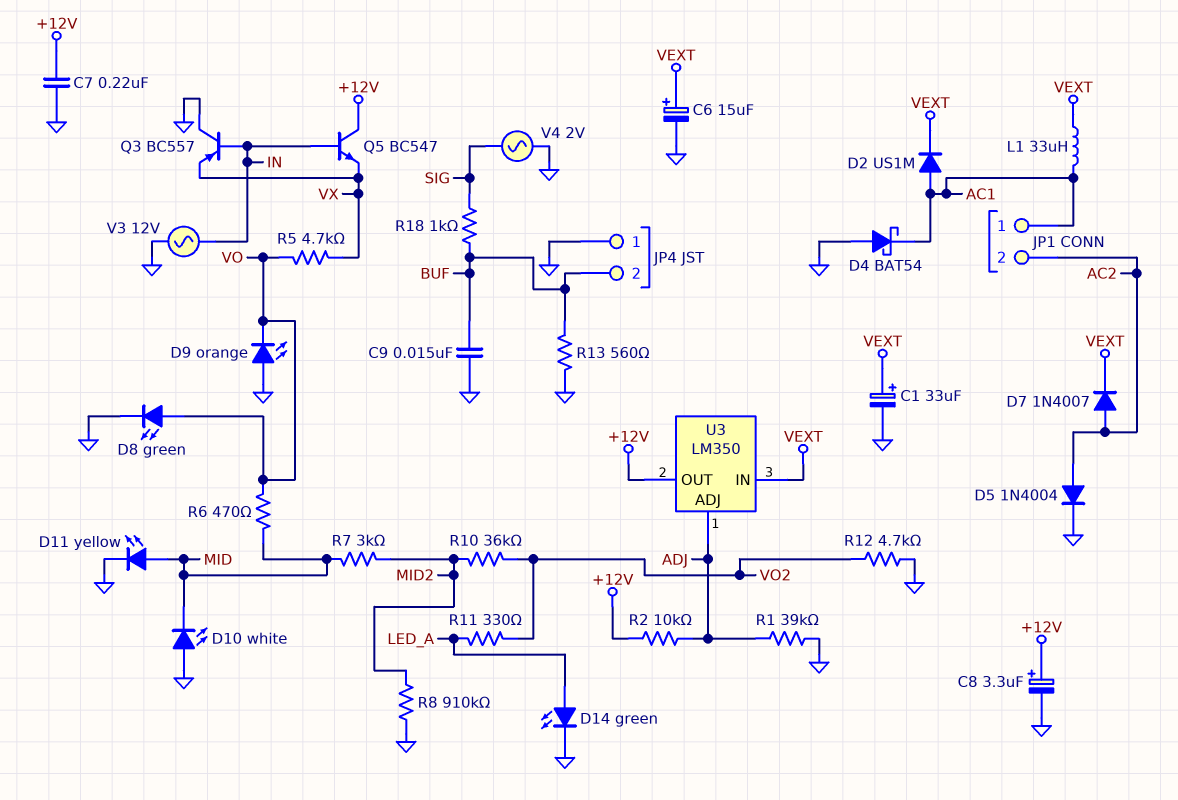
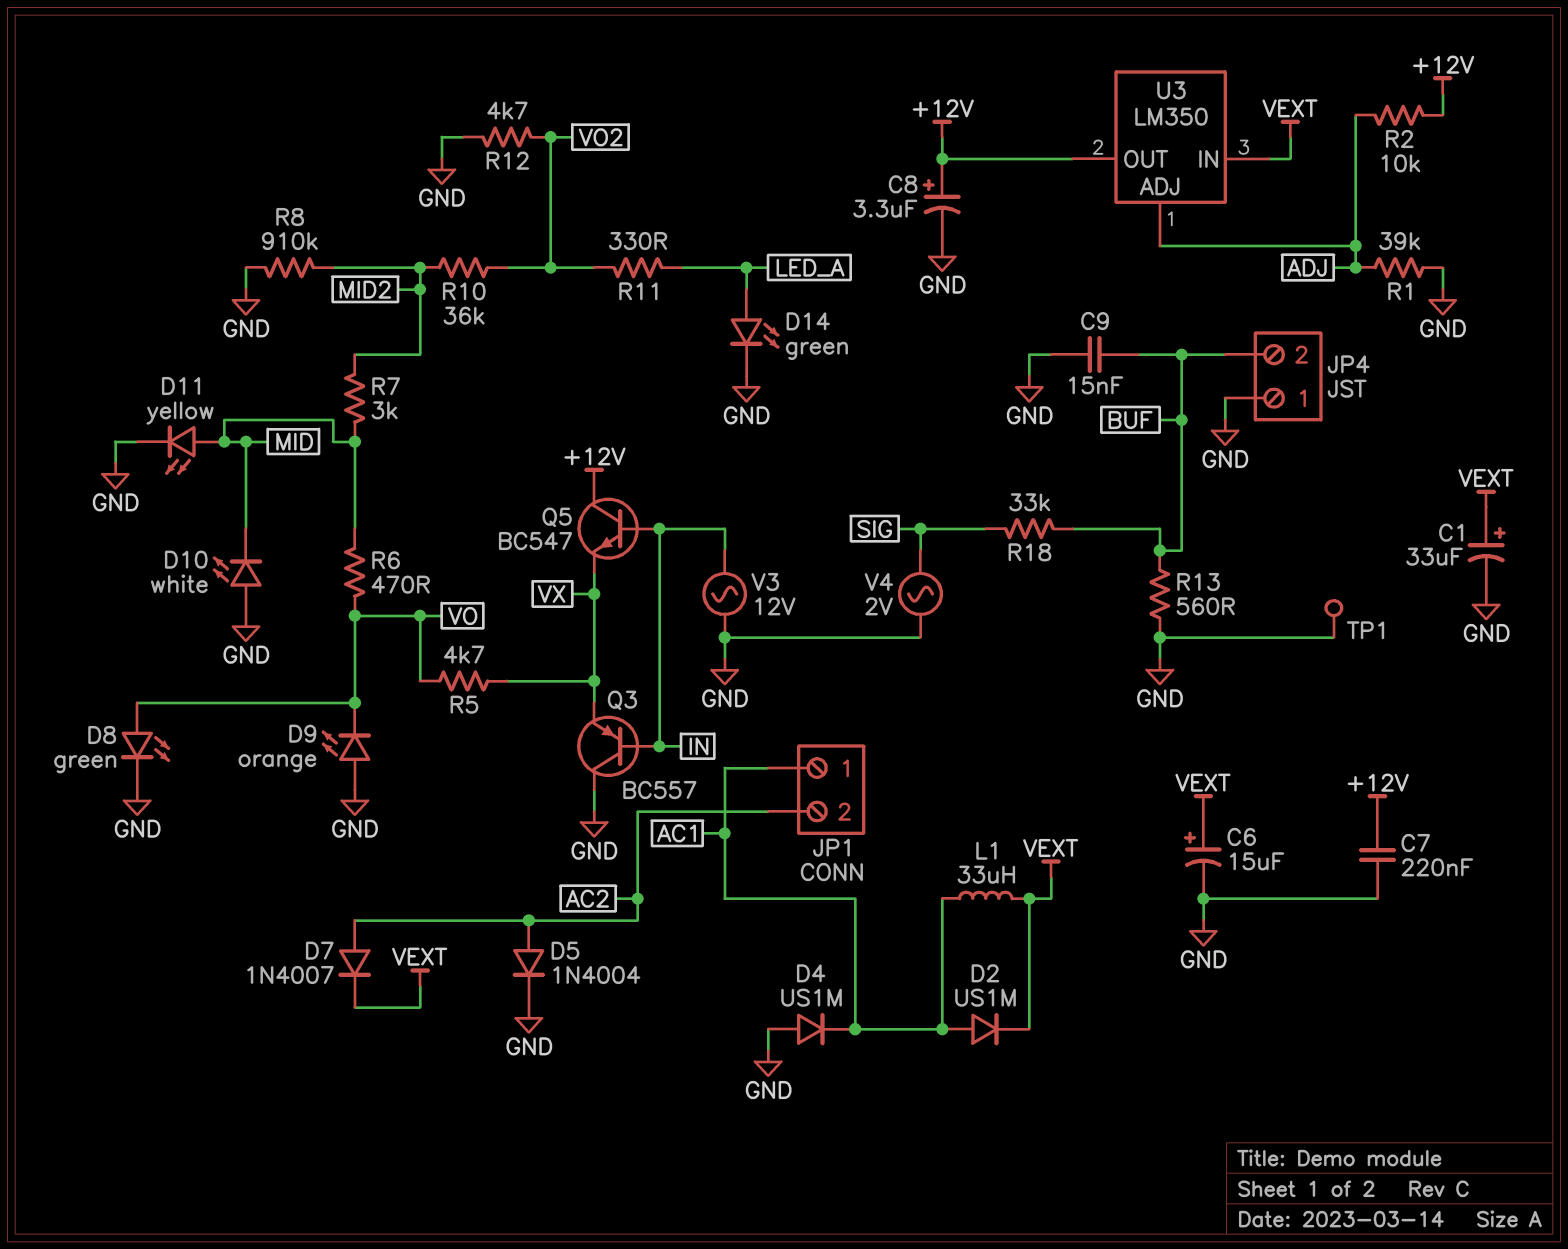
D4: schottky BAT54 (A GND, K AC1) -> diode US1M (A GND, K AC1)
R18: 1k (BUF, SIG) -> 33k (BUF, SIG)
TP1: none -> test point (GND)

